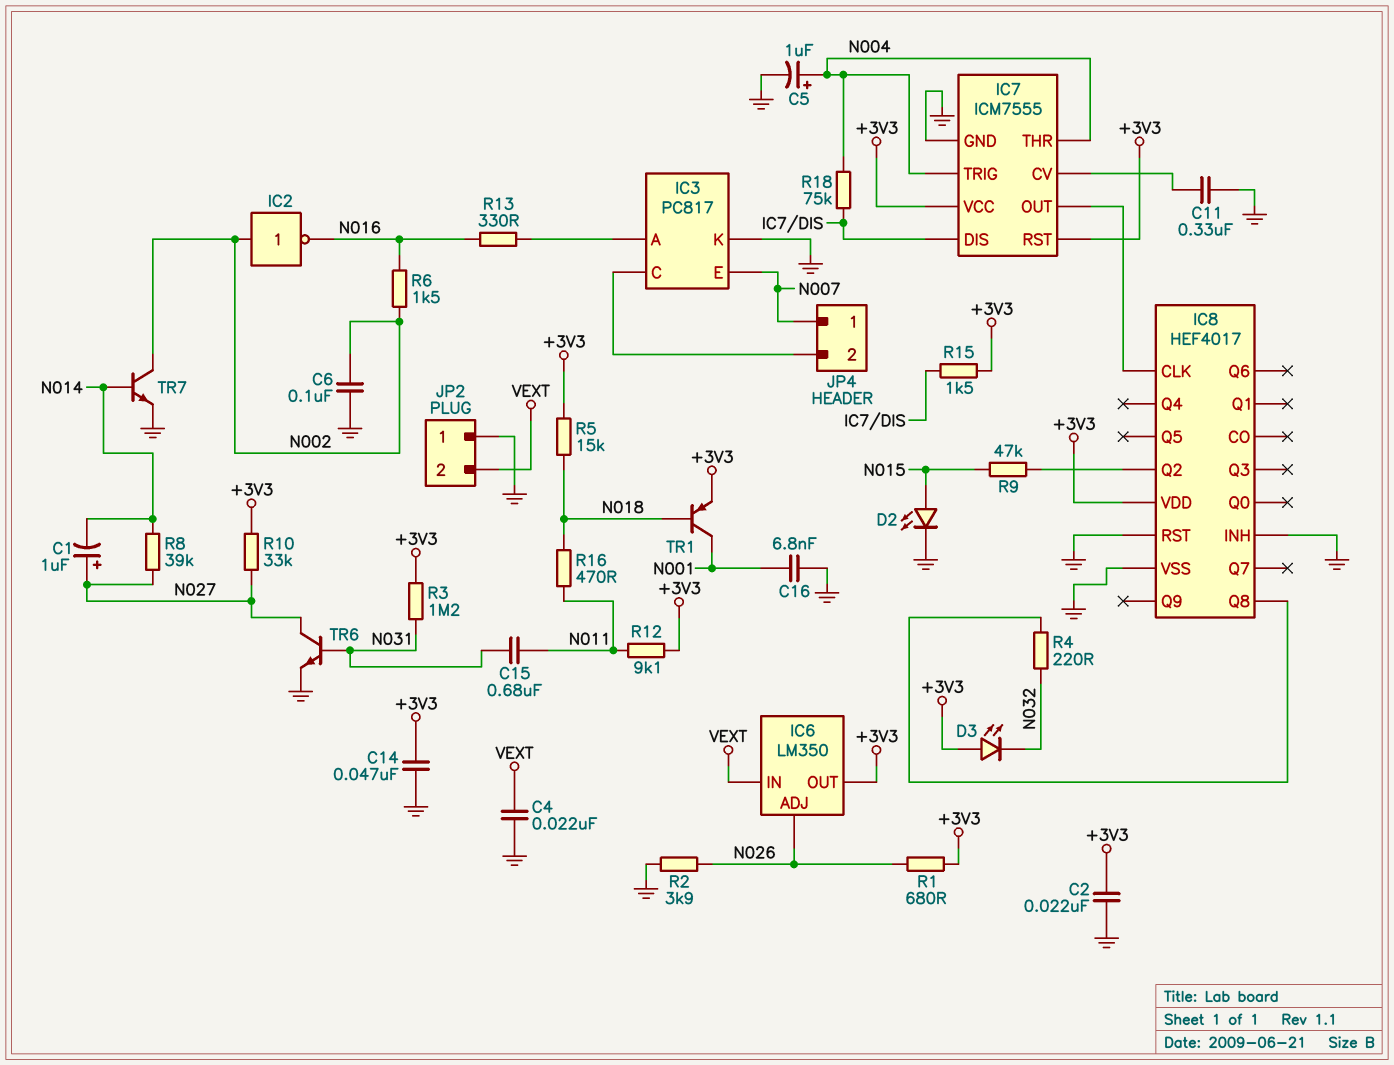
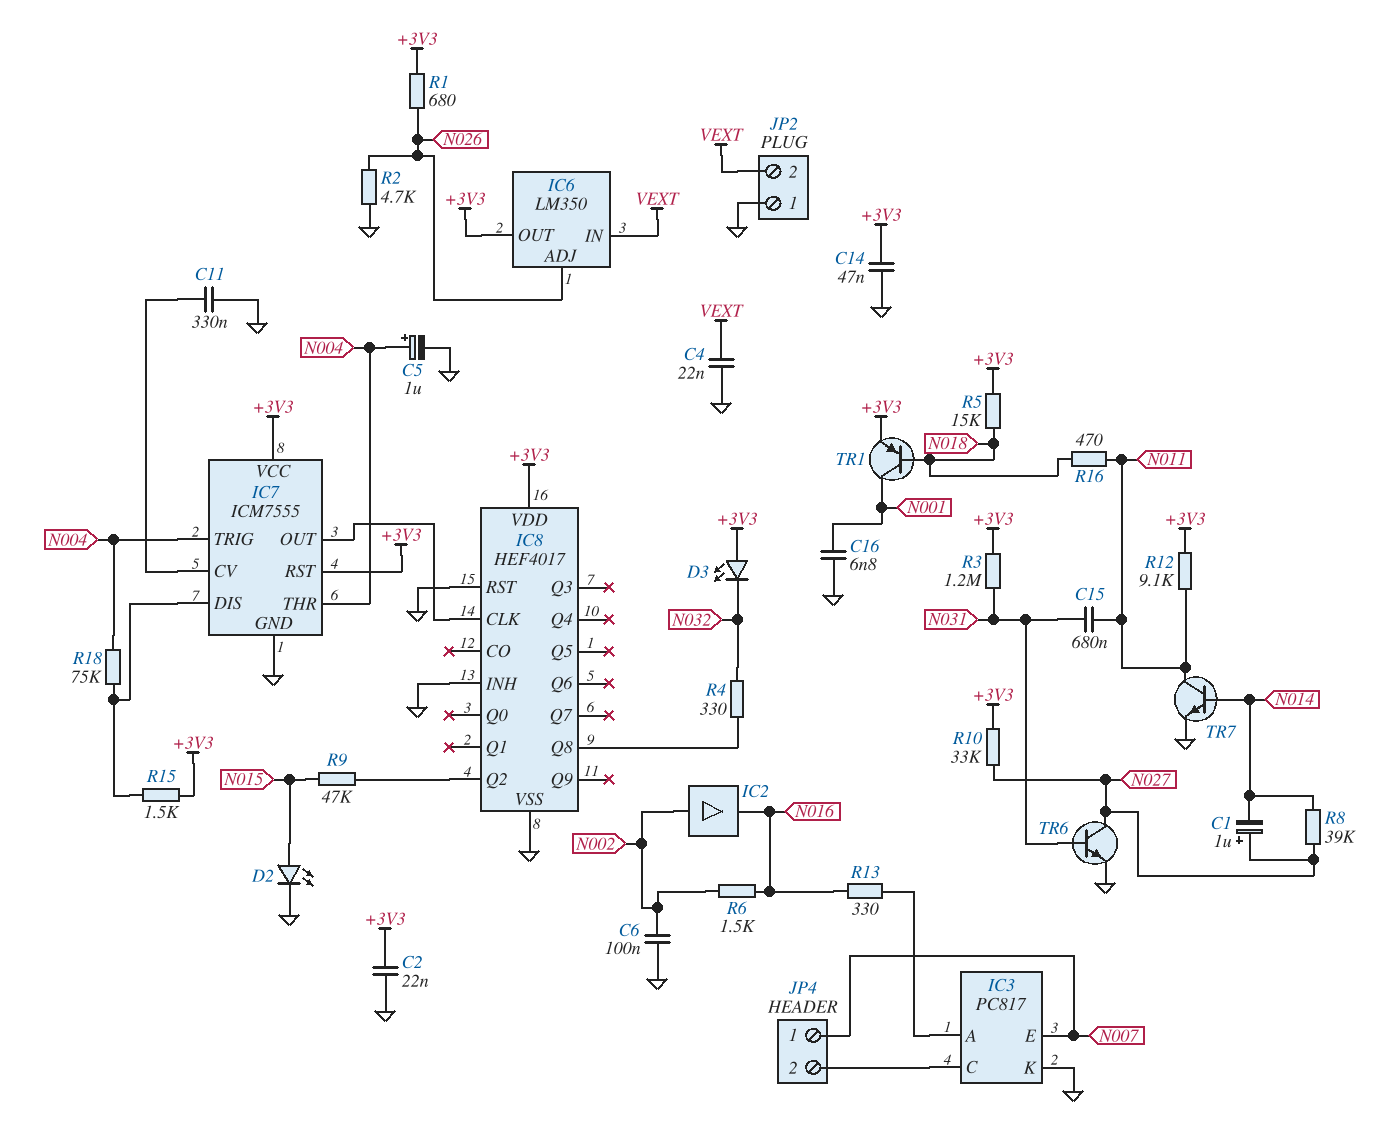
IC2: NOT (in N002, out N016) -> buffer (in N002, out N016)
R2: 3.9k (GND, N026) -> 4.7k (GND, N026)
R4: 220 (IC8/Q8, N032) -> 330 (IC8/Q8, N032)
TR7: NPN (B N014, C N002, E GND) -> NPN (B N014, C N011, E GND)

